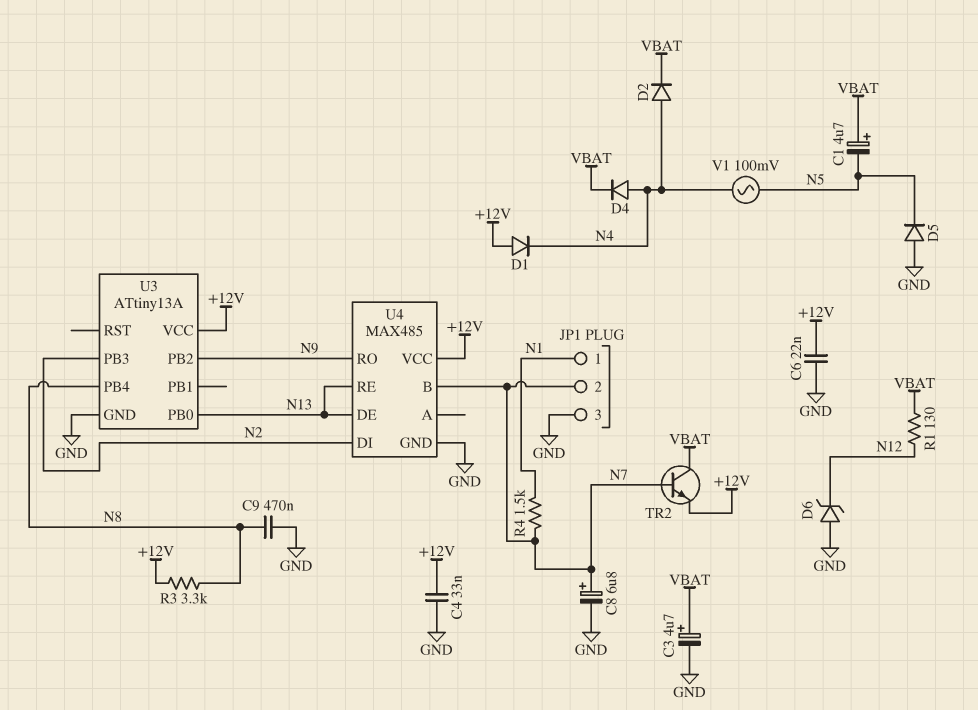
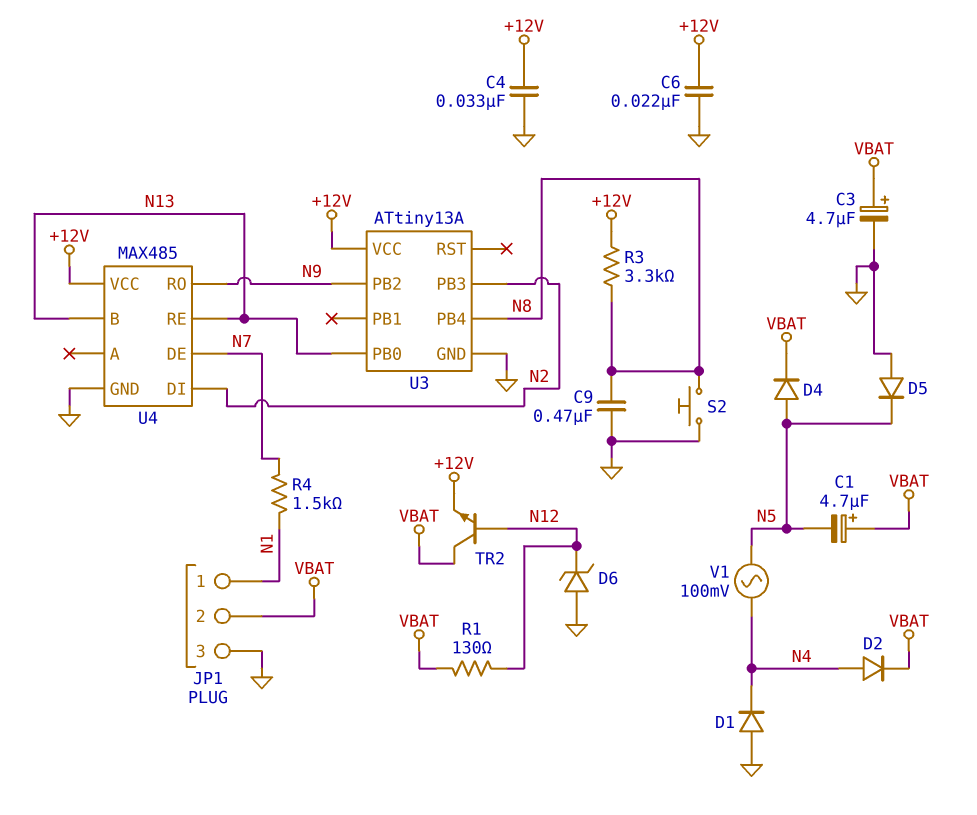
C8: 6.8uF (plus N7, minus GND) -> none
D1: diode (A +12V, K N4) -> diode (A GND, K N4)
D4: diode (A N4, K VBAT) -> diode (A N5, K VBAT)
JP1 pin 2: N7 -> VBAT
S2: none -> button (GND, N8)
TR2: NPN (B N7, C VBAT, E +12V) -> NPN (B N12, C VBAT, E +12V)
U4 pin B: N7 -> N13
U4 pin DE: N13 -> N7

